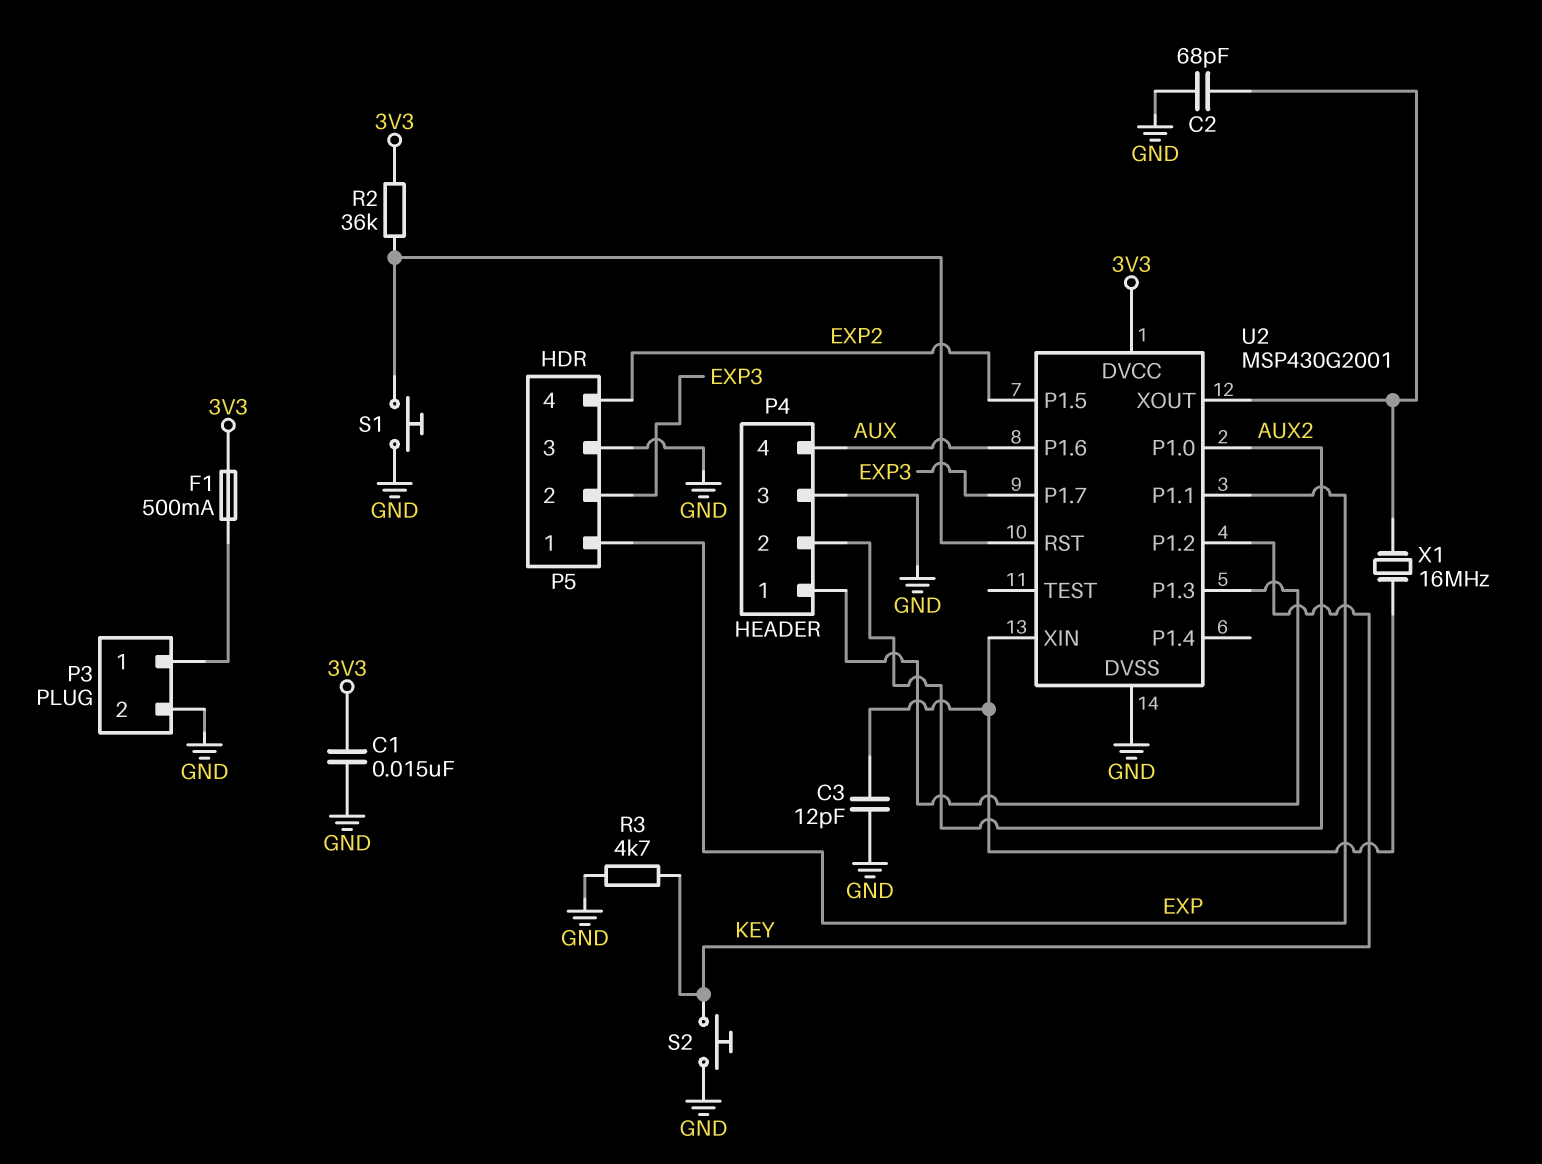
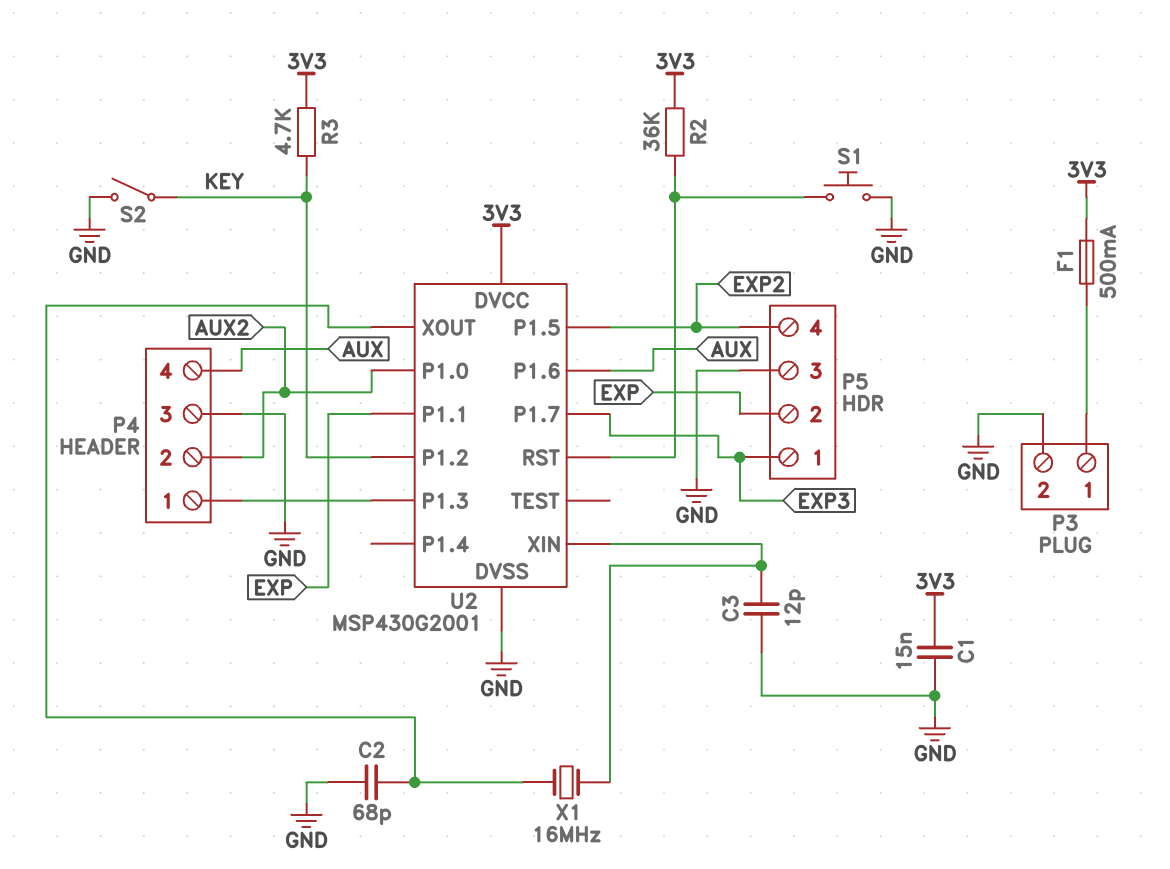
P5 pin 1: EXP -> EXP3
P5 pin 2: EXP3 -> EXP
R3: 4.7k (GND, KEY) -> 4.7k (3V3, KEY)
S2: button (GND, KEY) -> switch (GND, KEY)

